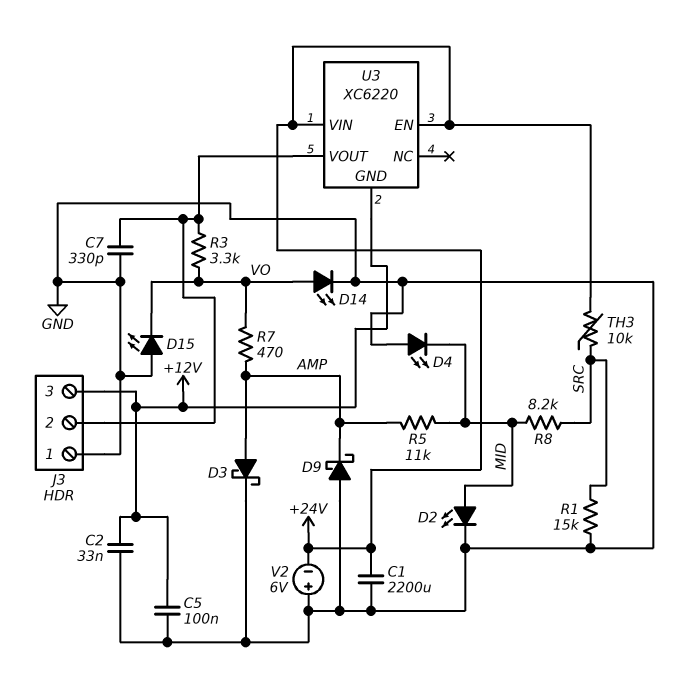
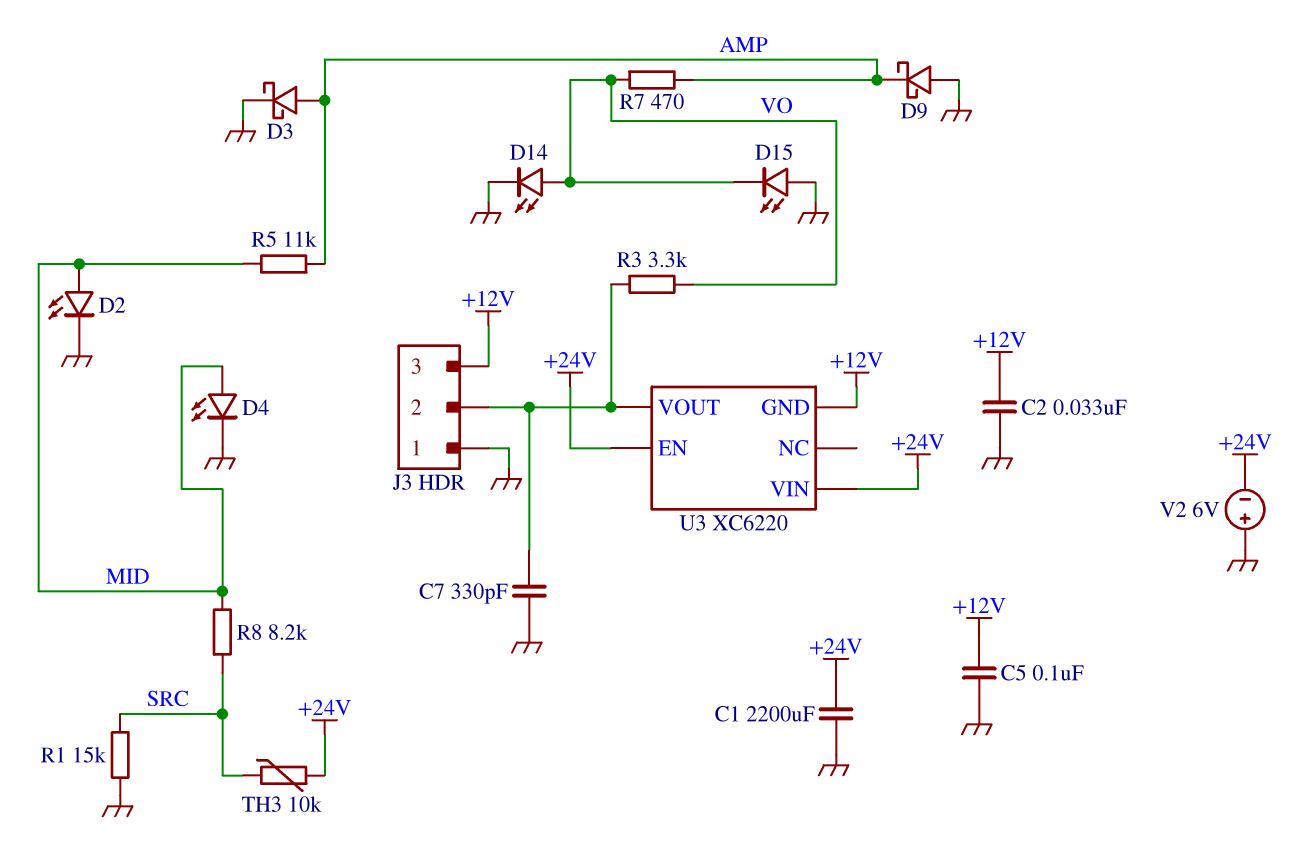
D4: LED (A GND, K MID) -> LED (A MID, K GND)

